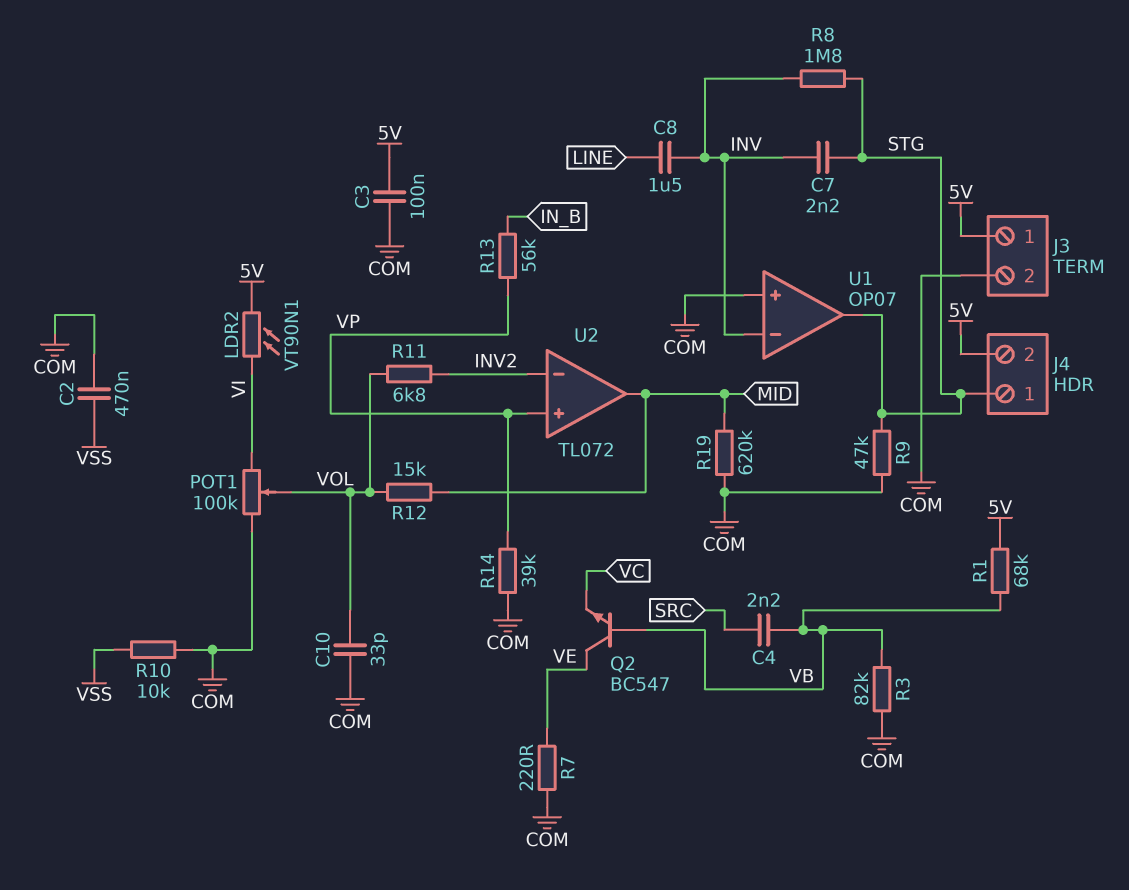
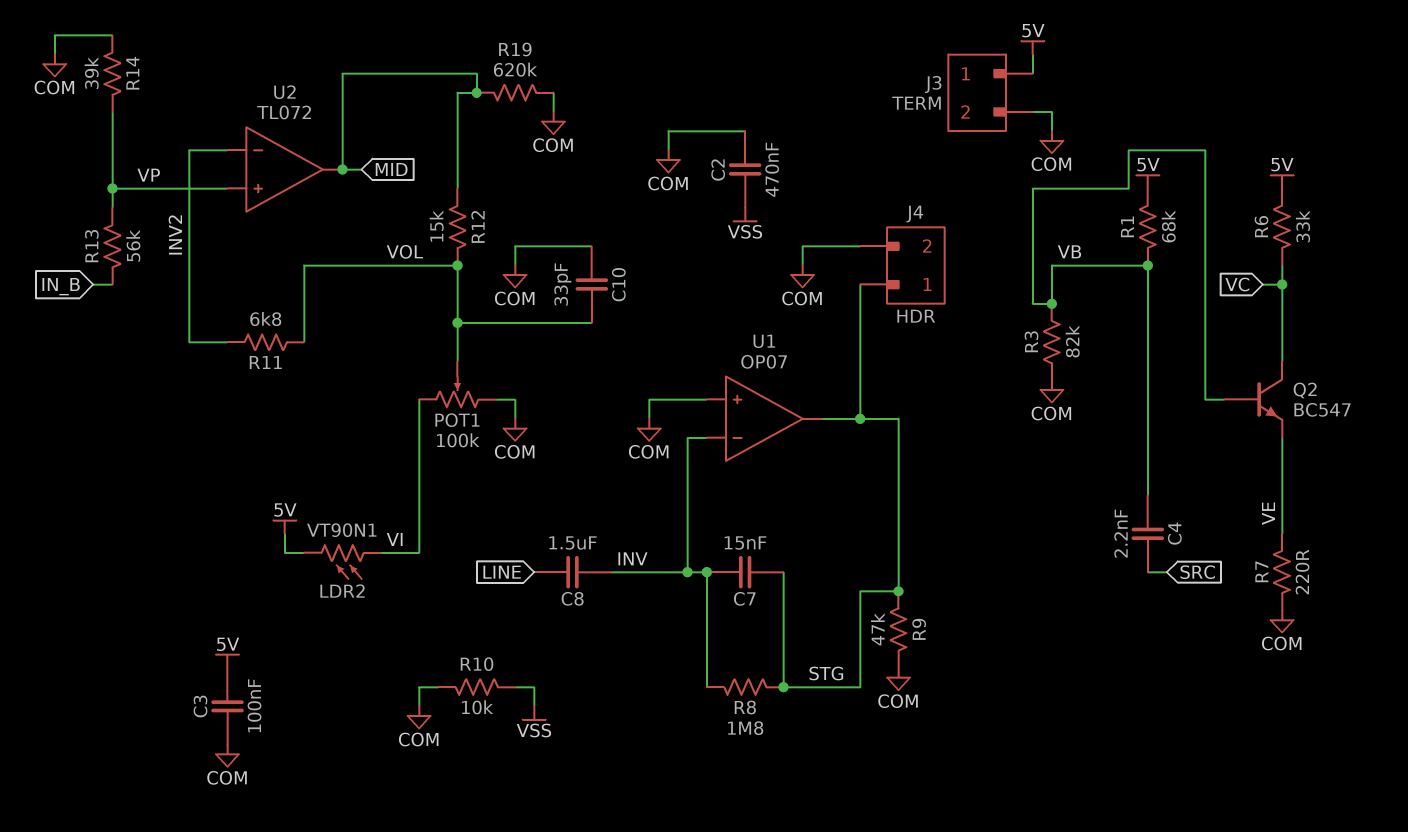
C7: 2.2nF (INV, STG) -> 15nF (INV, STG)
J4 pin 2: 5V -> COM
Q2: NPN BC547 (B VB, C VE, E VC) -> NPN BC547 (B VB, C VC, E VE)
R6: none -> 33k (5V, VC)

